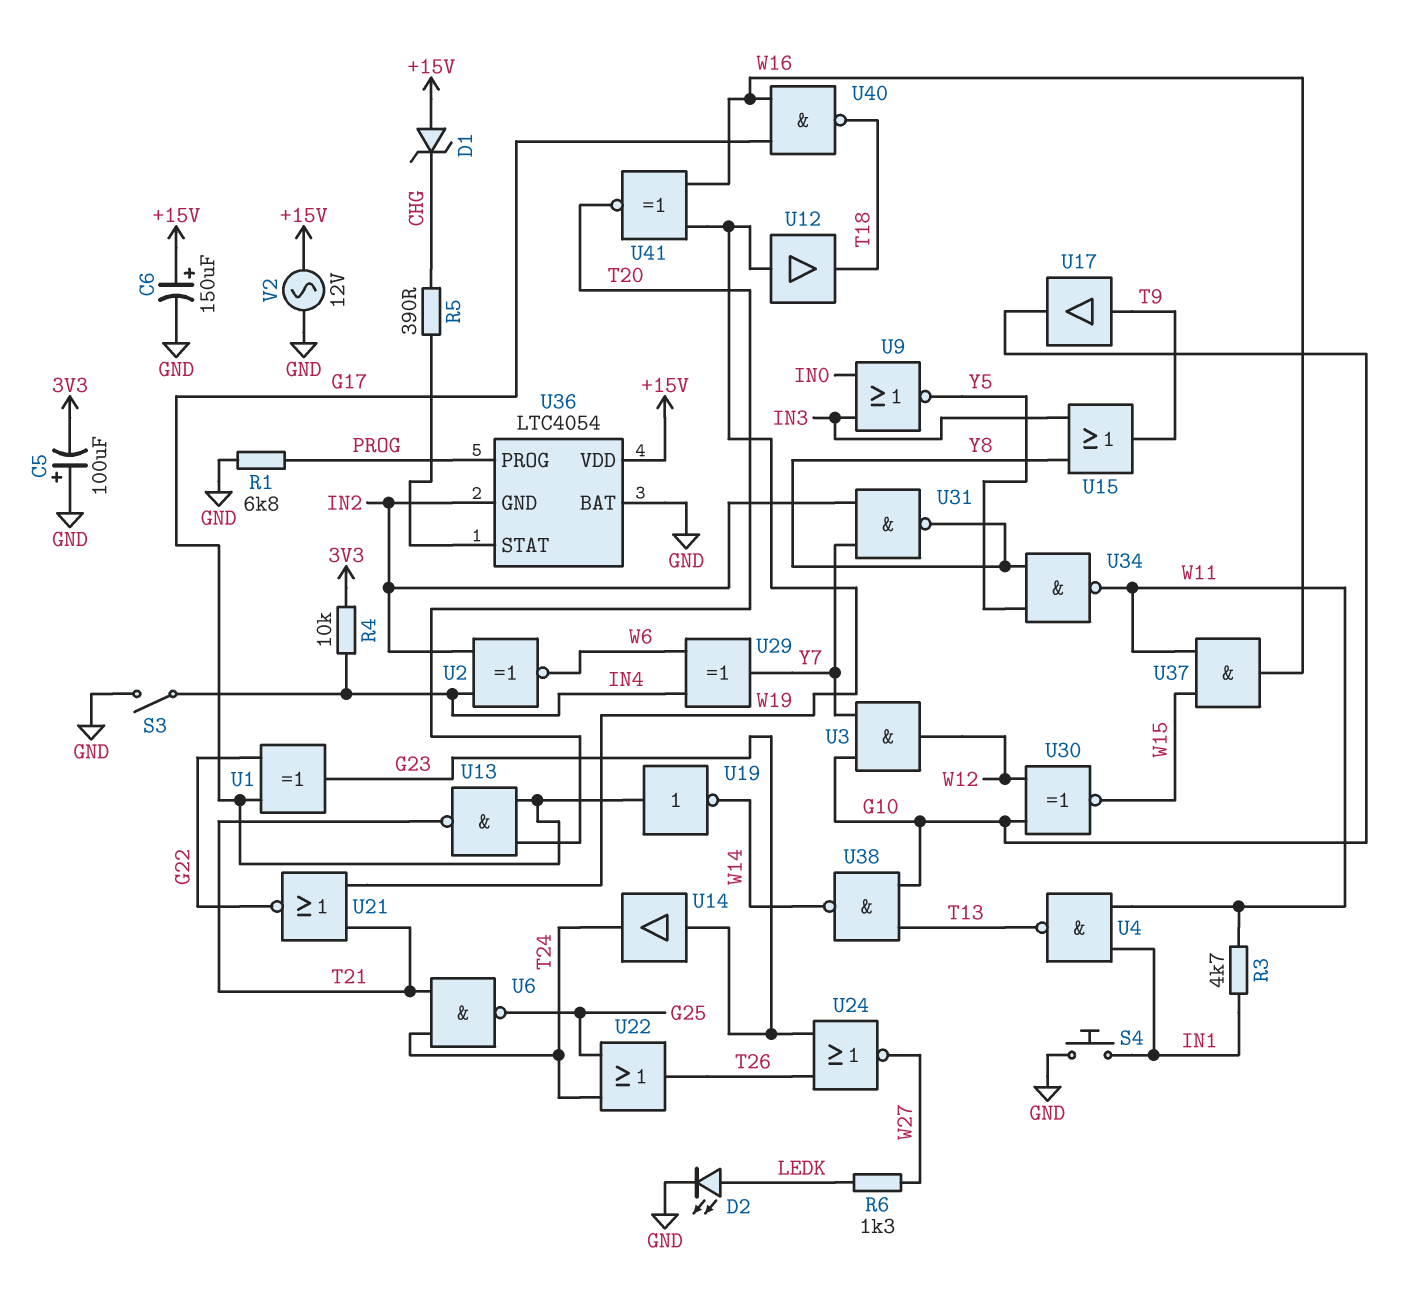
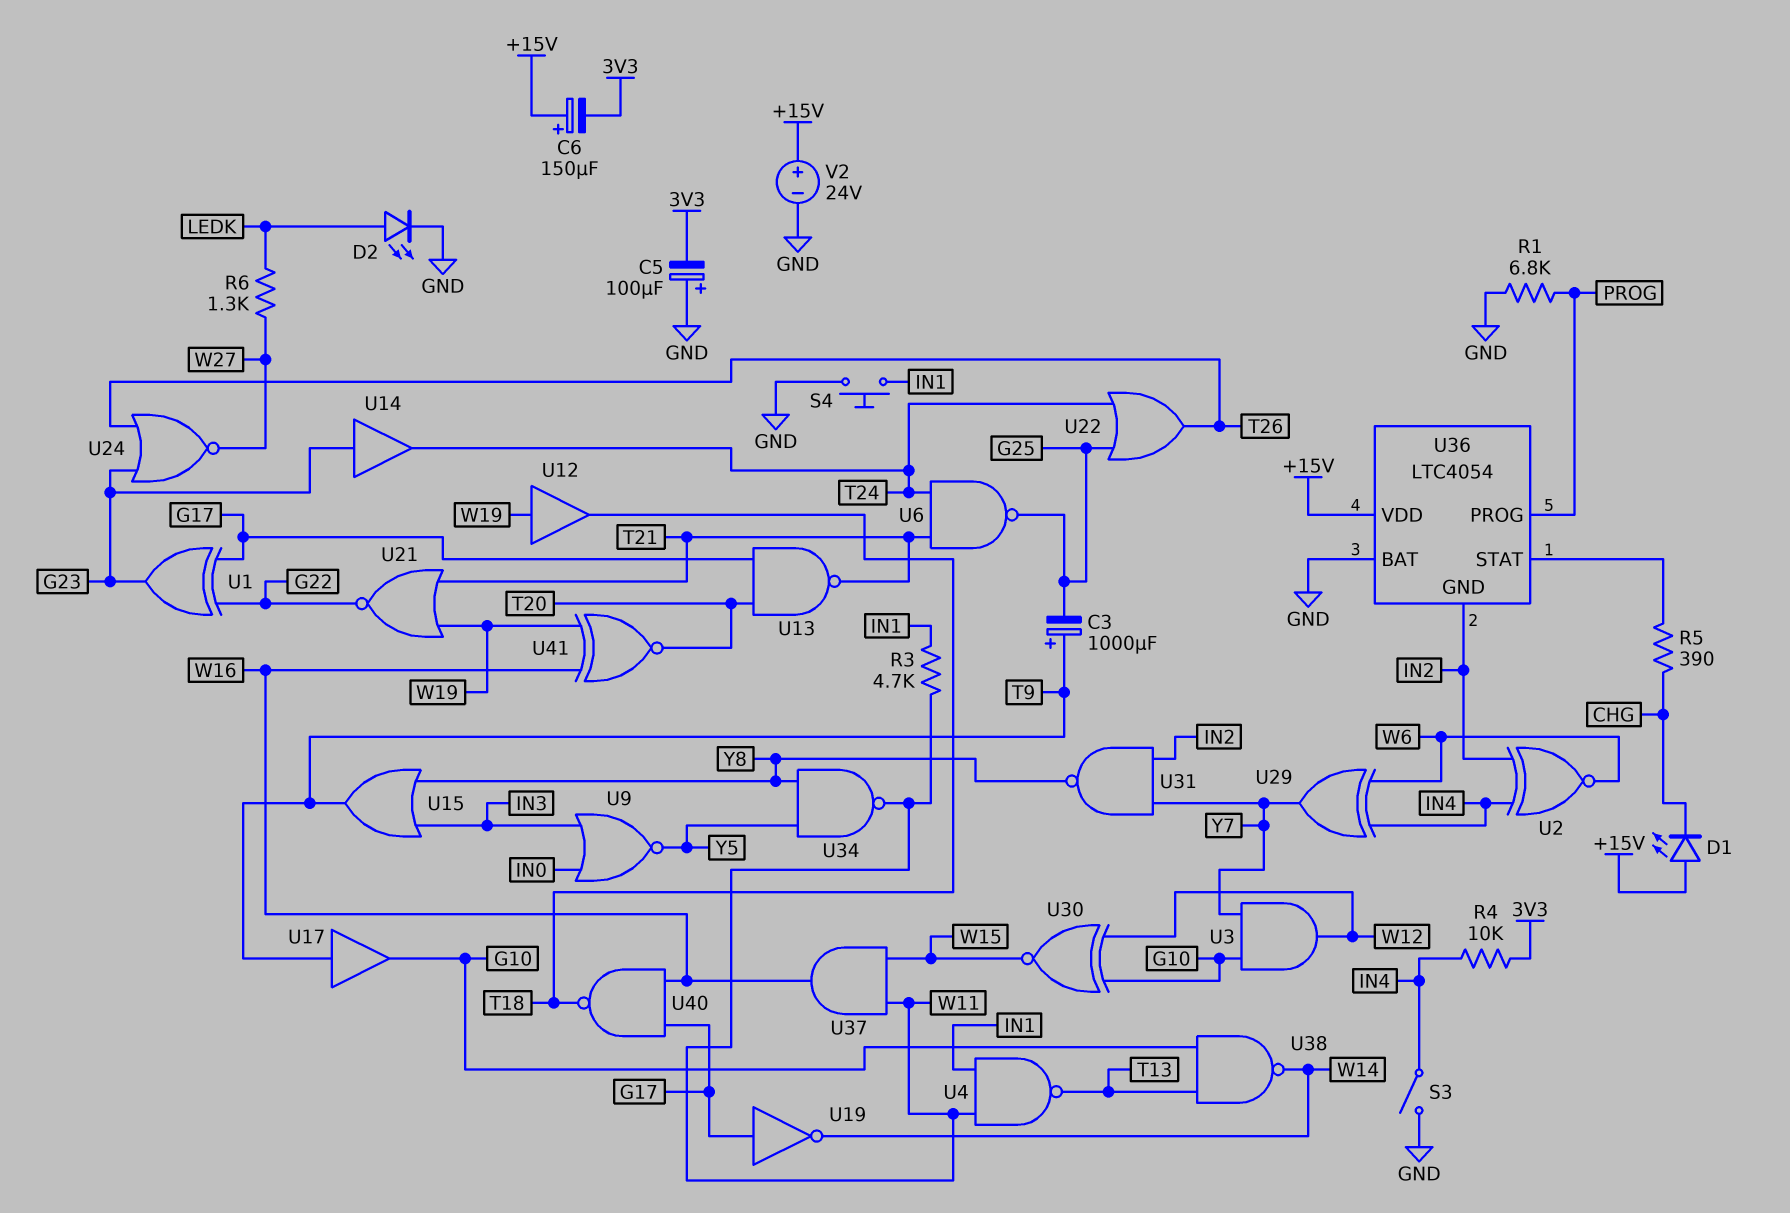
C3: none -> 1000uF (plus T9, minus G25)
C6: 150uF (plus +15V, minus GND) -> 150uF (plus +15V, minus 3V3)
D1: zener (A +15V, K CHG) -> LED (A +15V, K CHG)
V2: AC 12V (+15V, GND) -> 24V (plus +15V, minus GND)

